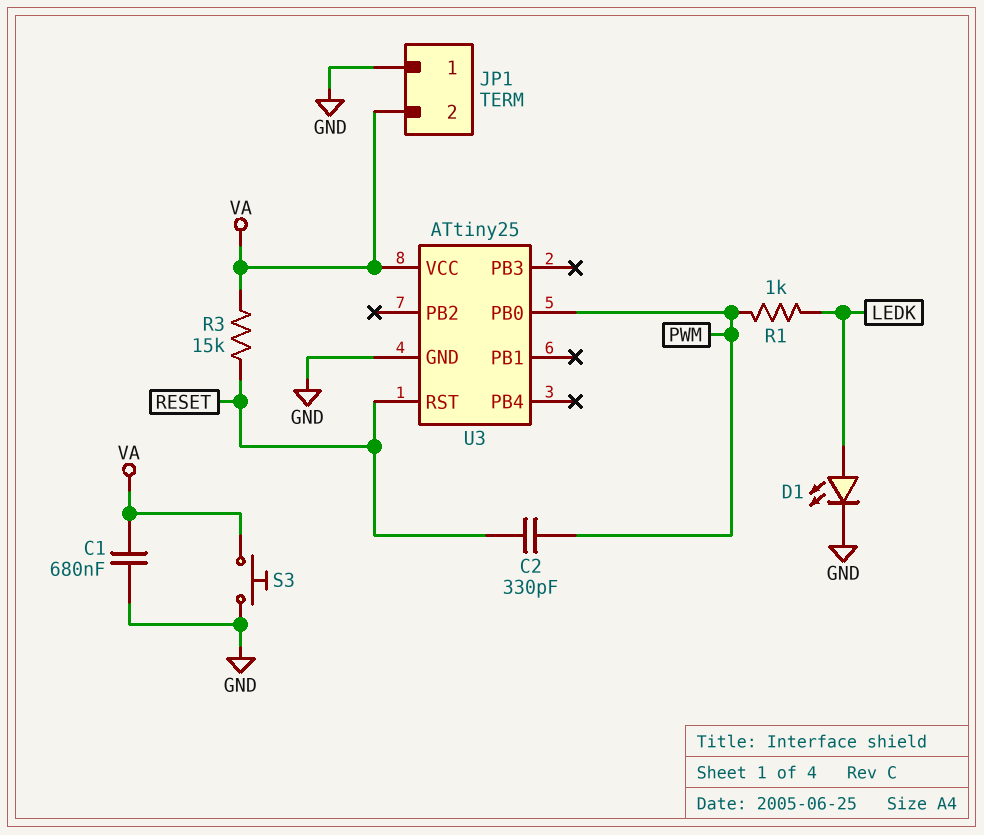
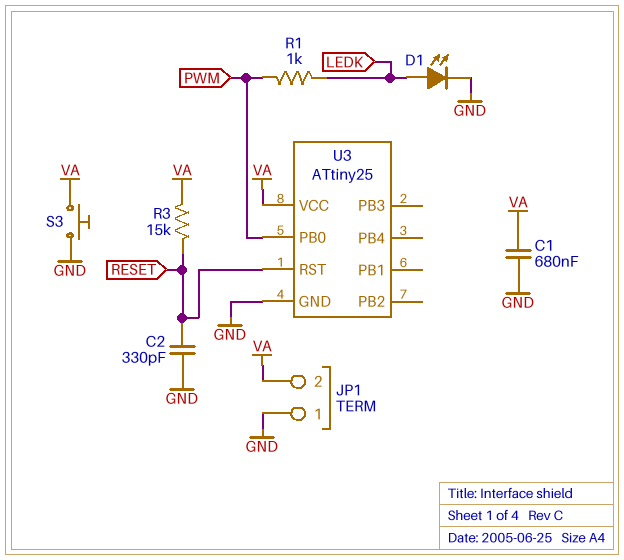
C2: 330pF (PWM, RESET) -> 330pF (GND, RESET)

